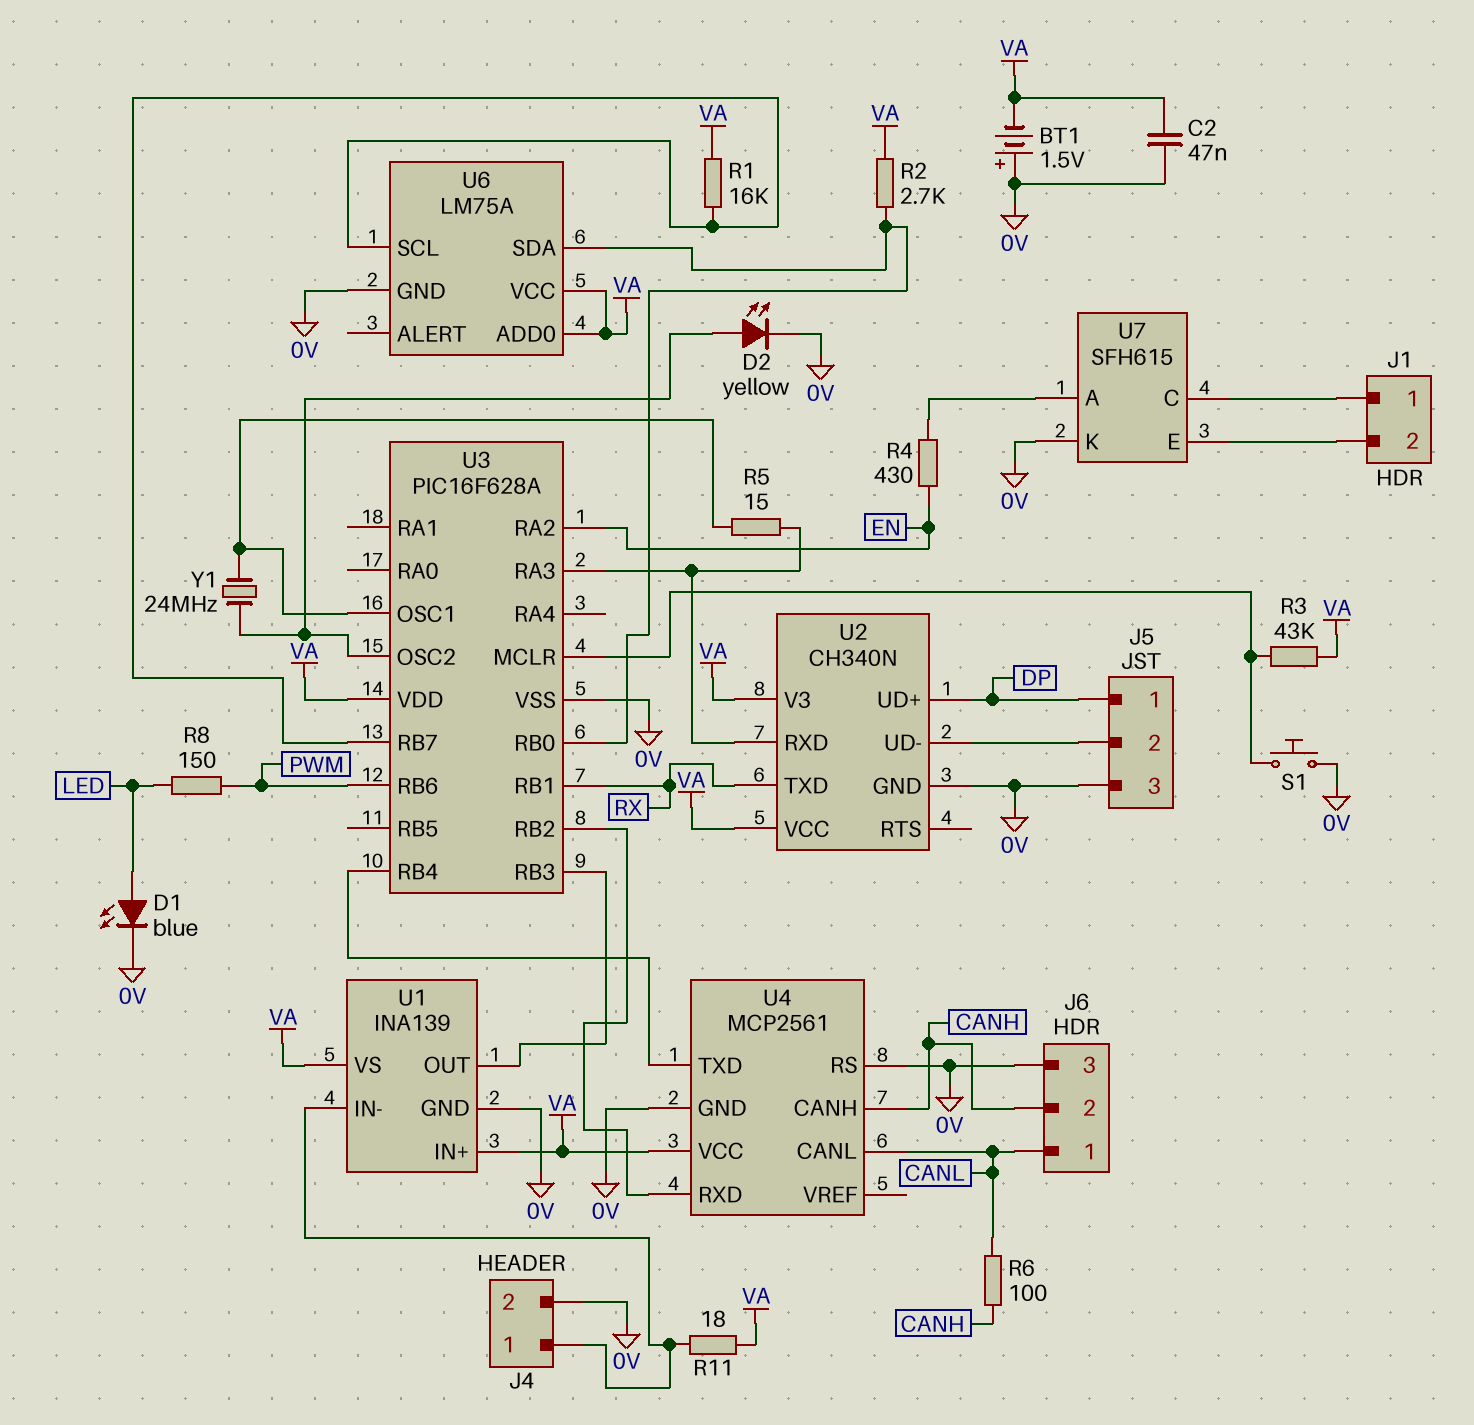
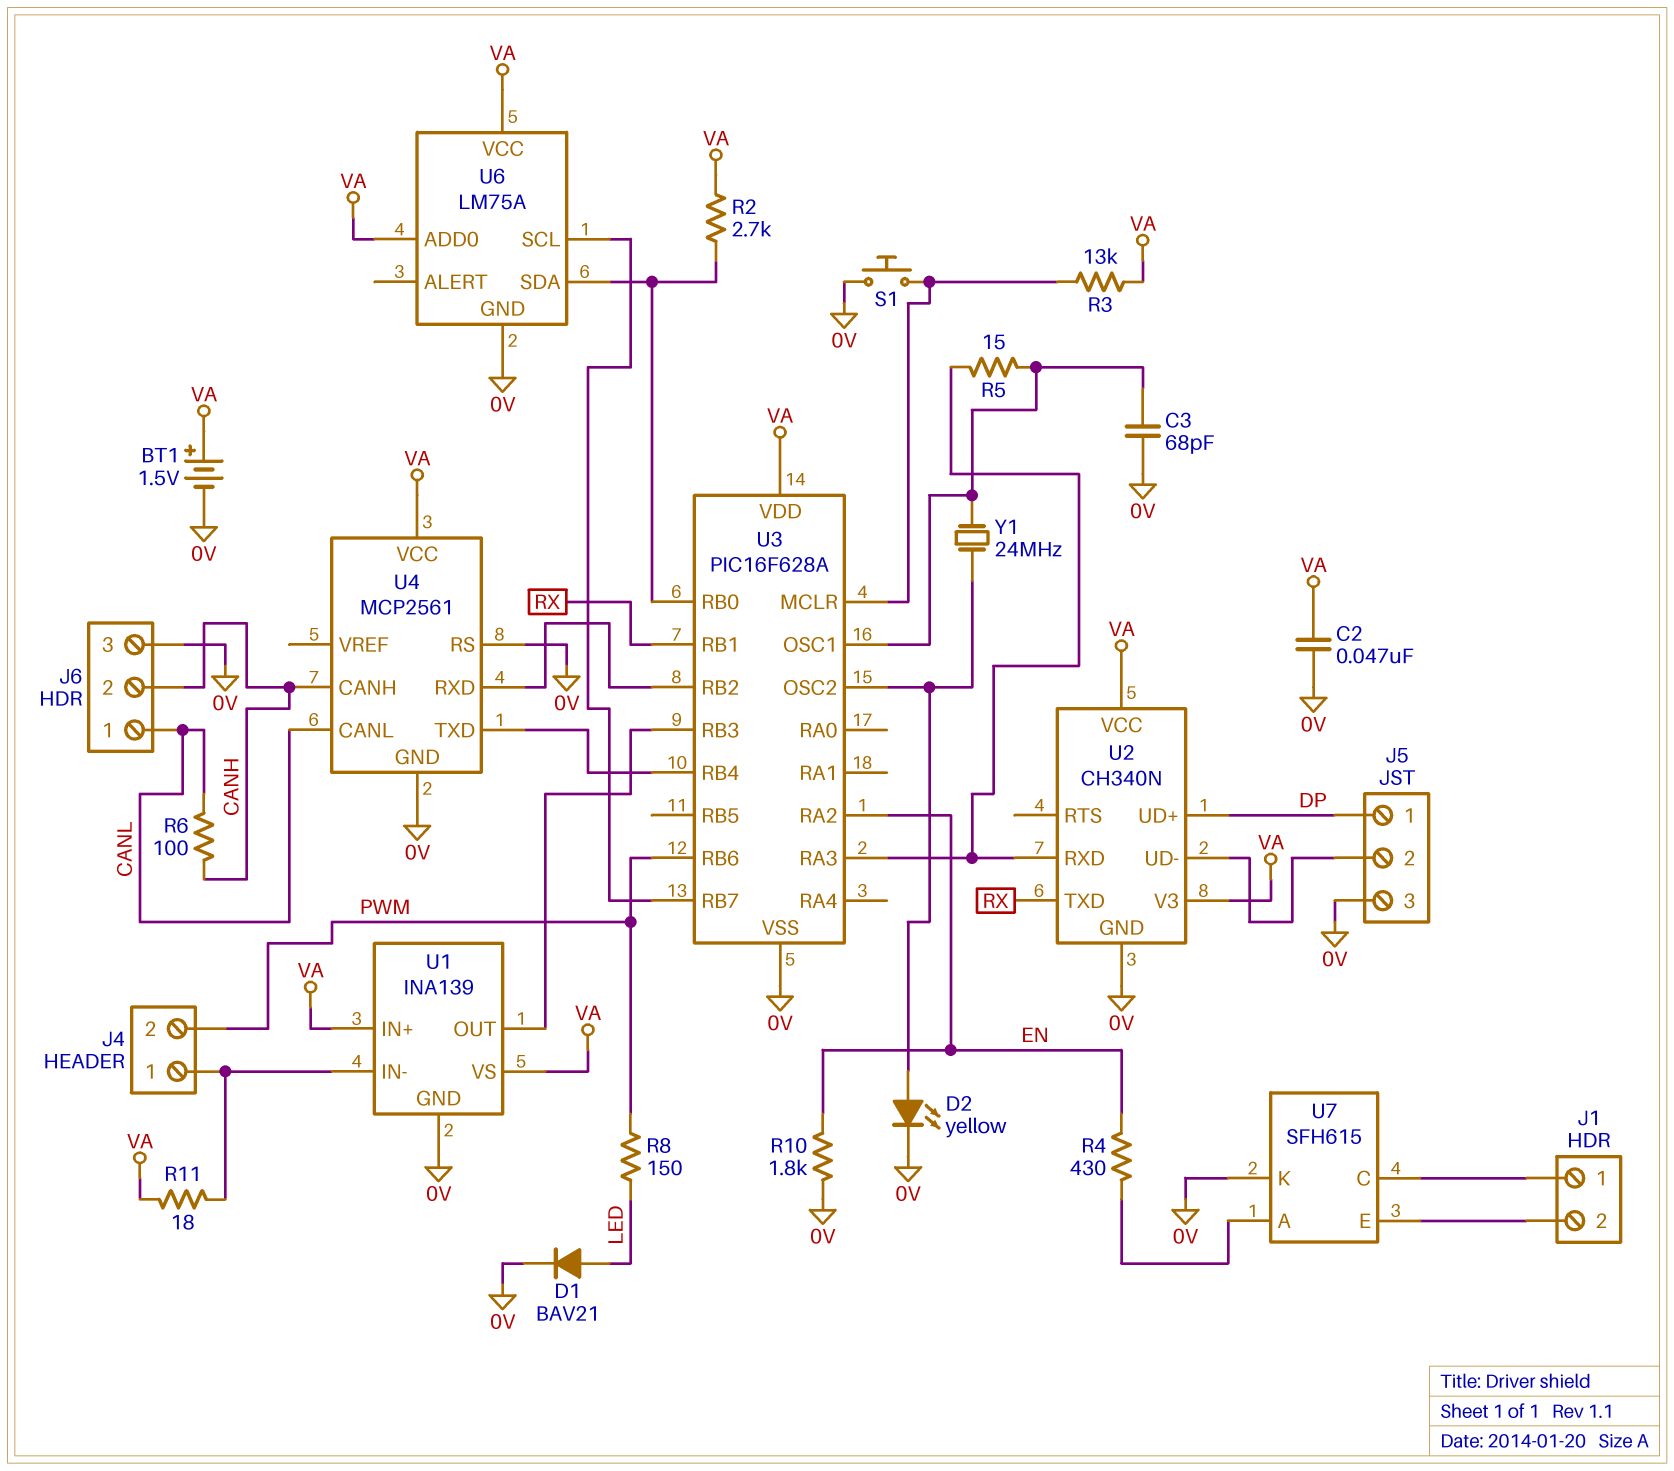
BT1: 1.5V (plus 0V, minus VA) -> 1.5V (plus VA, minus 0V)
C3: none -> 68pF (0V, U3/OSC1)
D1: LED blue (A LED, K 0V) -> diode BAV21 (A LED, K 0V)
J4 pin 2: 0V -> PWM
R1: 16k (U3/RB7, VA) -> none
R3: 43k (U3/MCLR, VA) -> 13k (U3/MCLR, VA)
R10: none -> 1.8k (0V, EN)

